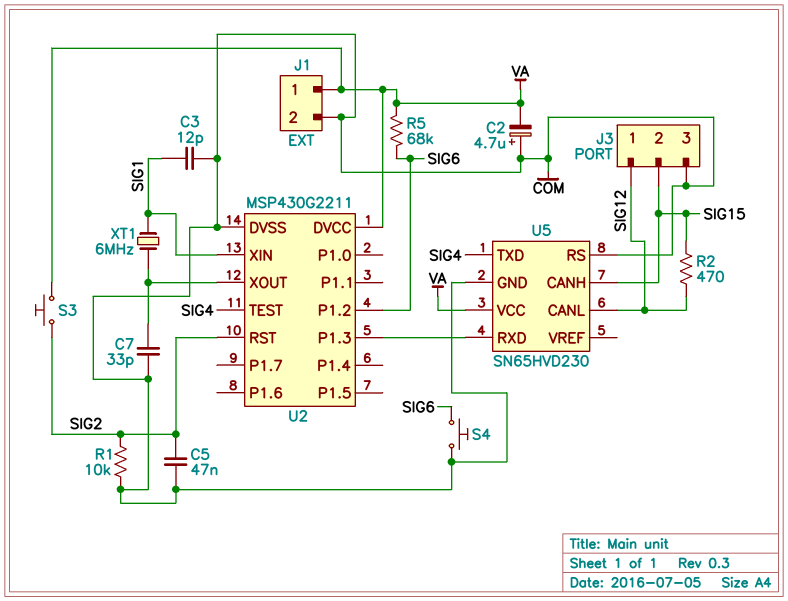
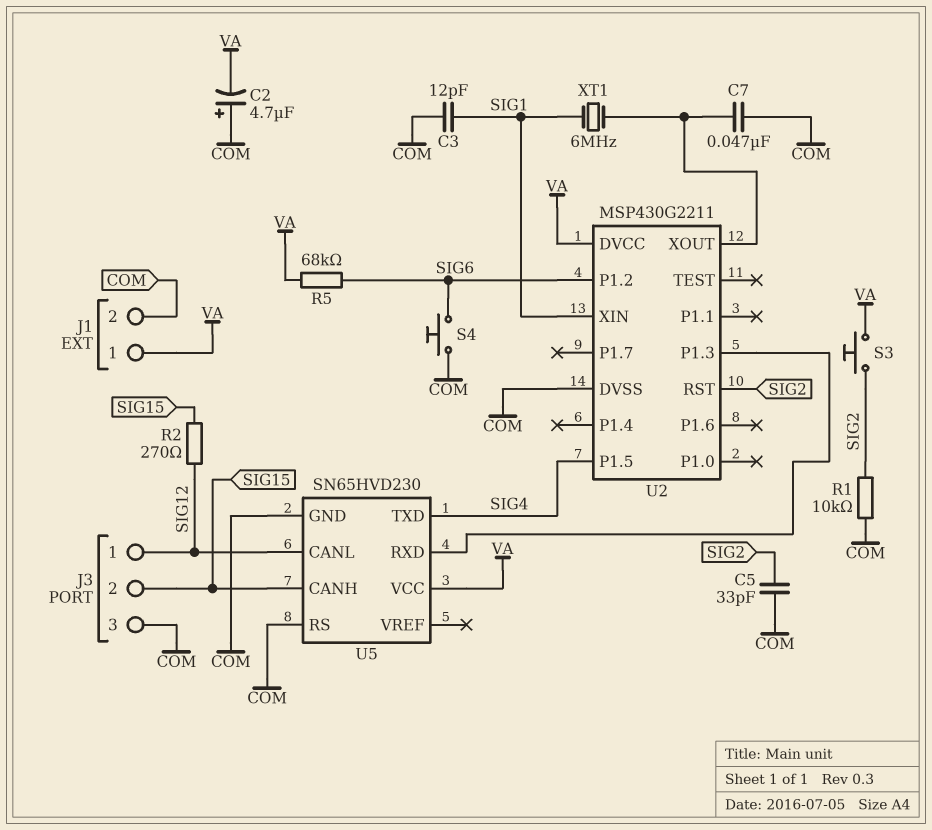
C5: 47nF (COM, SIG2) -> 33pF (COM, SIG2)
C7: 33pF (COM, U2/XOUT) -> 47nF (COM, U2/XOUT)
R2: 470 (SIG12, SIG15) -> 270 (SIG12, SIG15)
U2 pin P1.5: none -> SIG4
U2 pin TEST: SIG4 -> none

